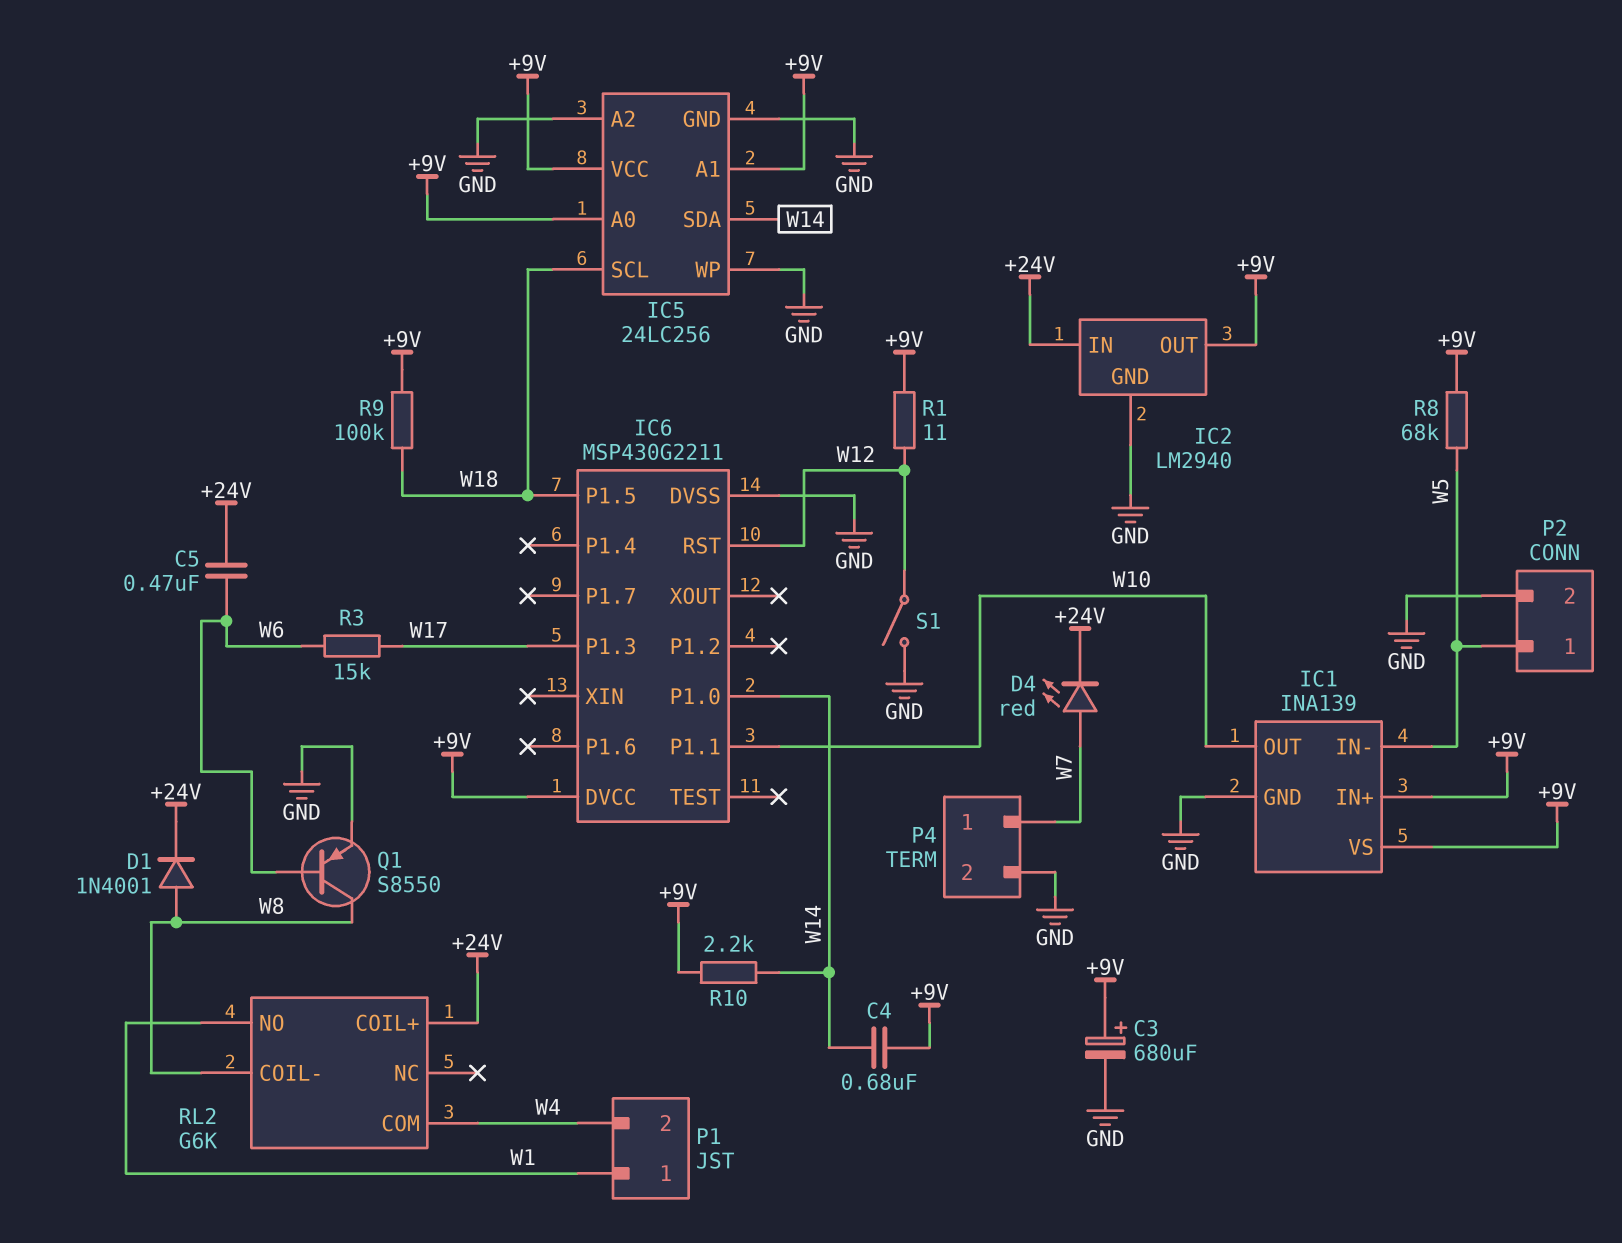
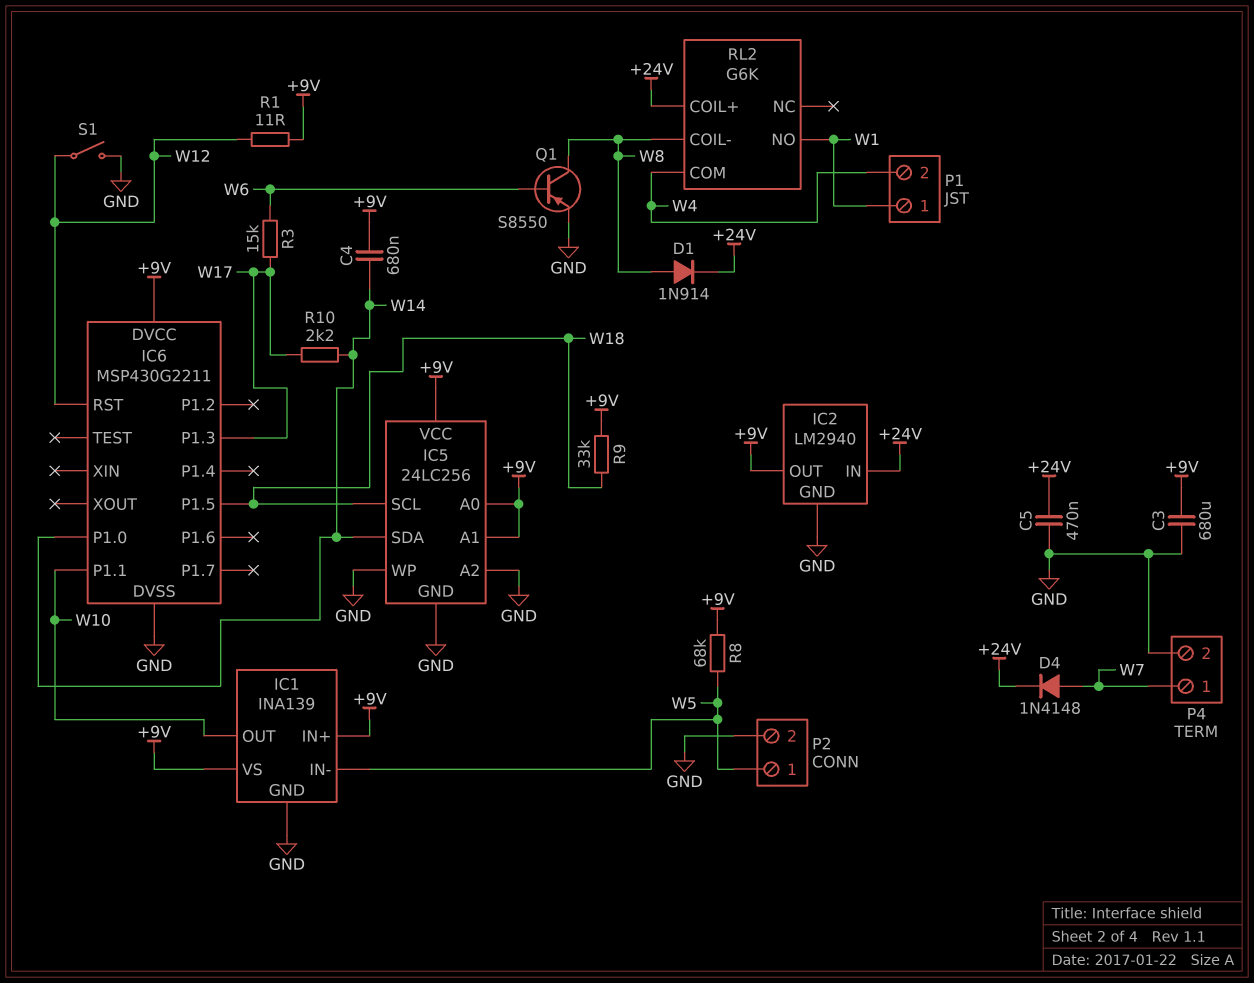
C3: 680uF (plus +9V, minus GND) -> 680uF (+9V, GND)
C5: 470nF (+24V, W6) -> 470nF (+24V, GND)
D1: diode 1N4001 (A W8, K +24V) -> diode 1N914 (A W8, K +24V)
D4: LED red (A W7, K +24V) -> diode 1N4148 (A W7, K +24V)
R9: 100k (+9V, W18) -> 33k (+9V, W18)
R10: 2.2k (+9V, W14) -> 2.2k (W14, W17)

